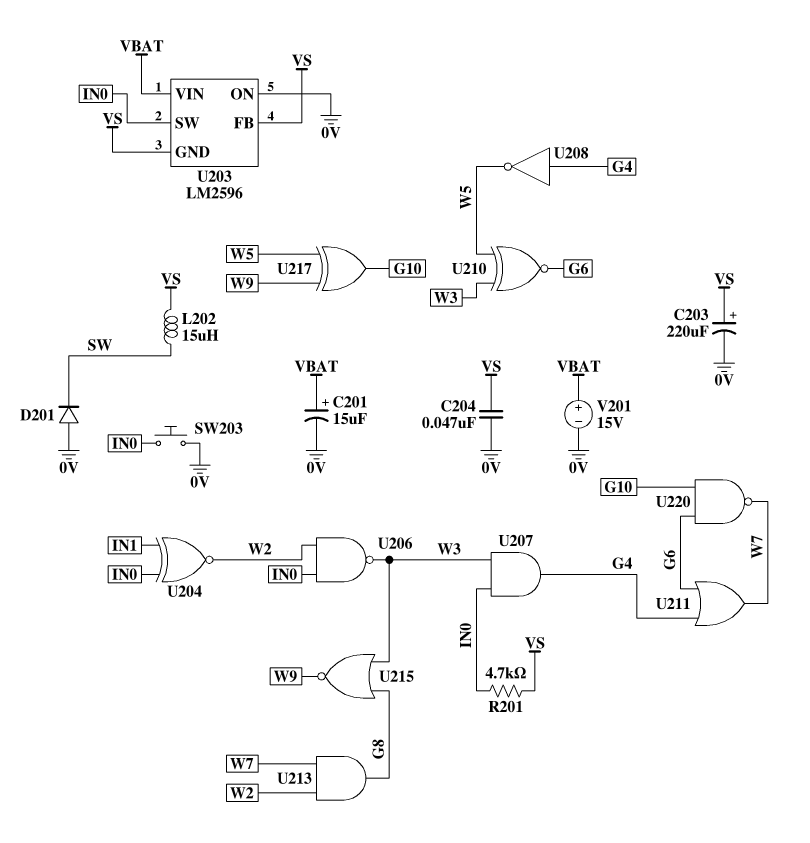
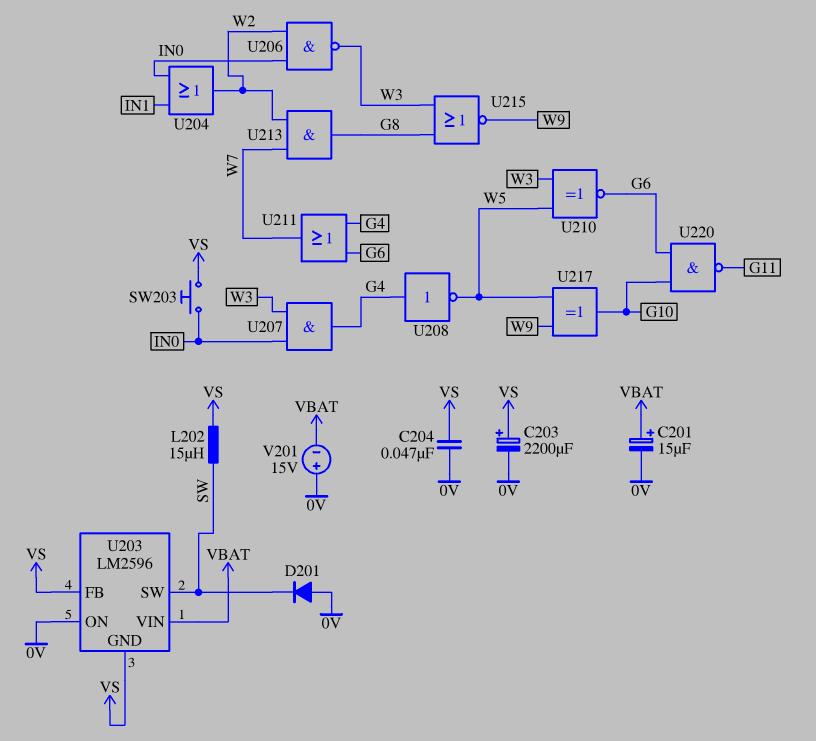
C203: 220uF (plus VS, minus 0V) -> 2200uF (plus VS, minus 0V)
R201: 4.7k (IN0, VS) -> none
SW203: button (0V, IN0) -> button (IN0, VS)
U203 pin SW: IN0 -> SW
U204: XNOR (in IN0, in IN1, out W2) -> OR (in IN0, in IN1, out W2)
U220: NAND (in G6, in G10, out W7) -> NAND (in G6, in G10, out G11)
V201: 15V (plus VBAT, minus 0V) -> 15V (plus 0V, minus VBAT)

